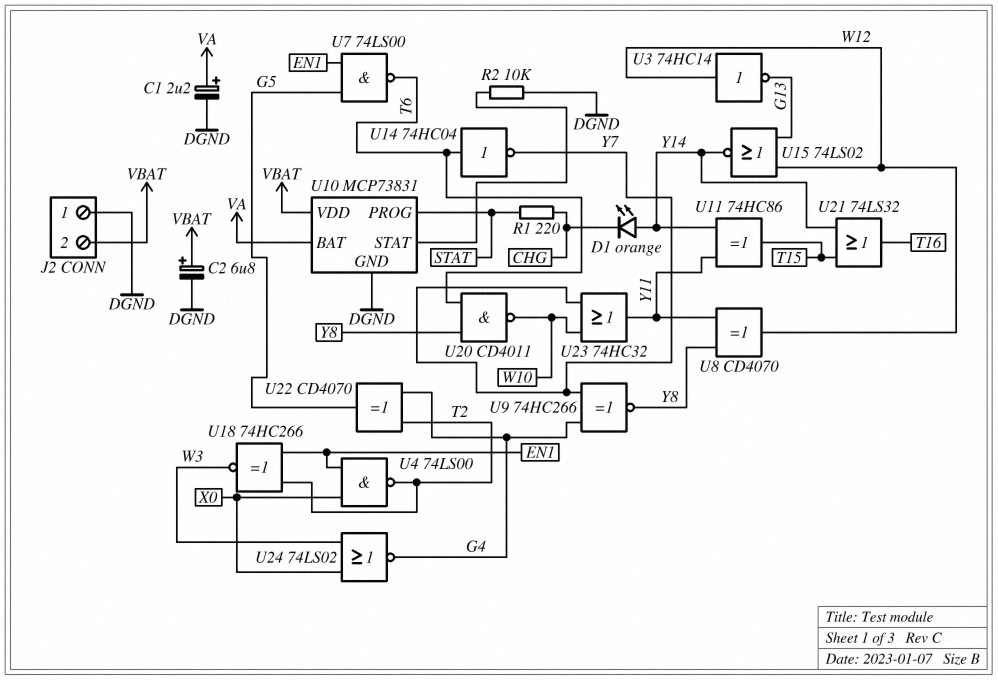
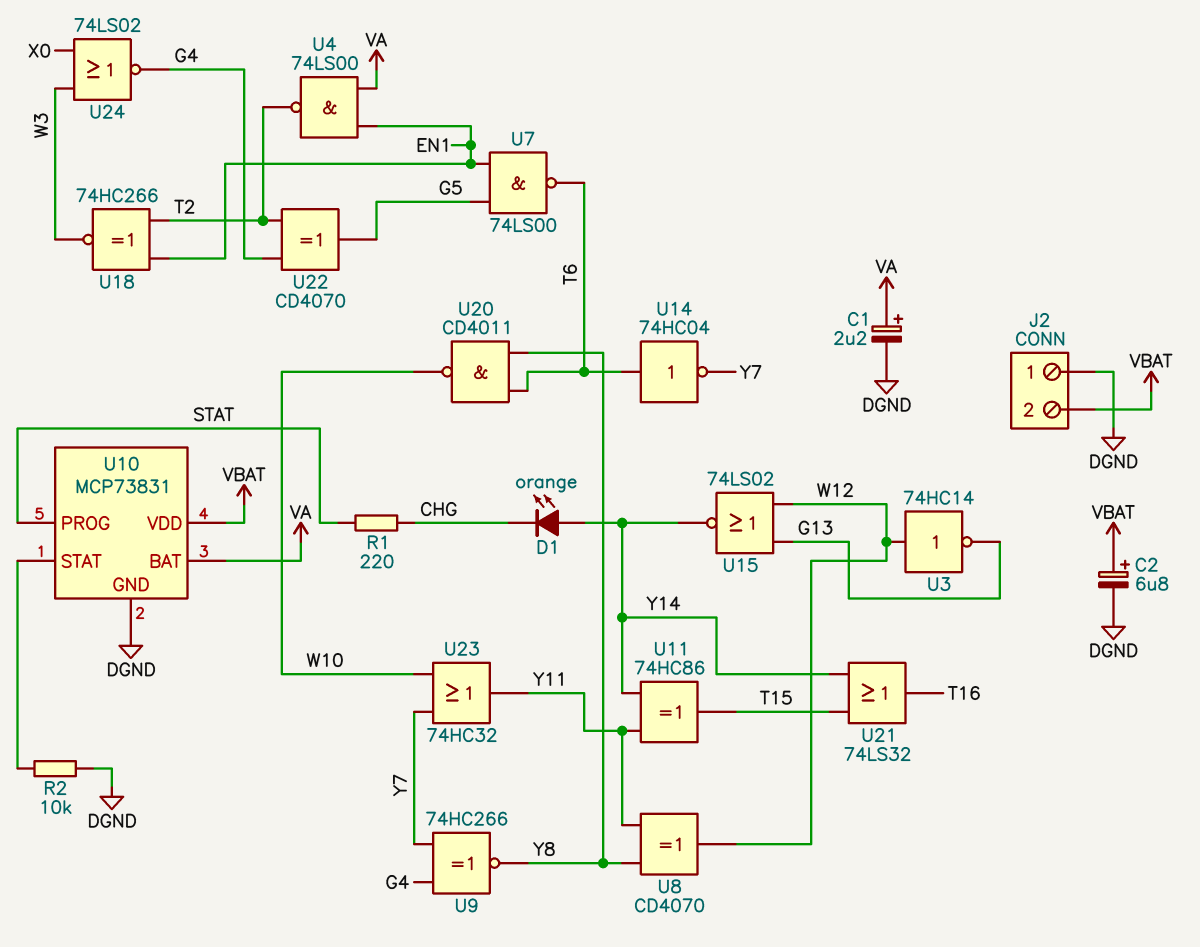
U4: NAND 74LS00 (in EN1, in X0, out T2) -> NAND 74LS00 (in EN1, in VA, out T2)

